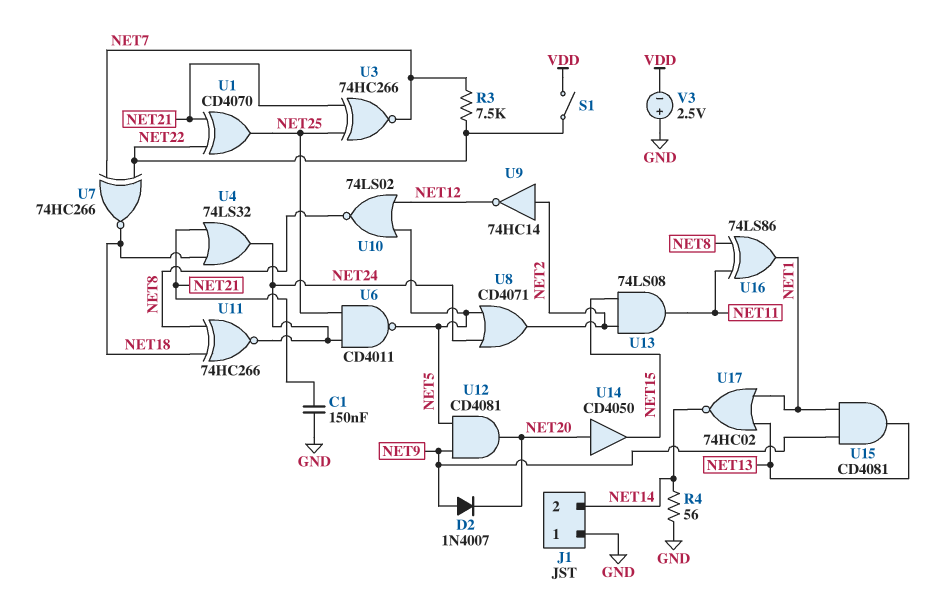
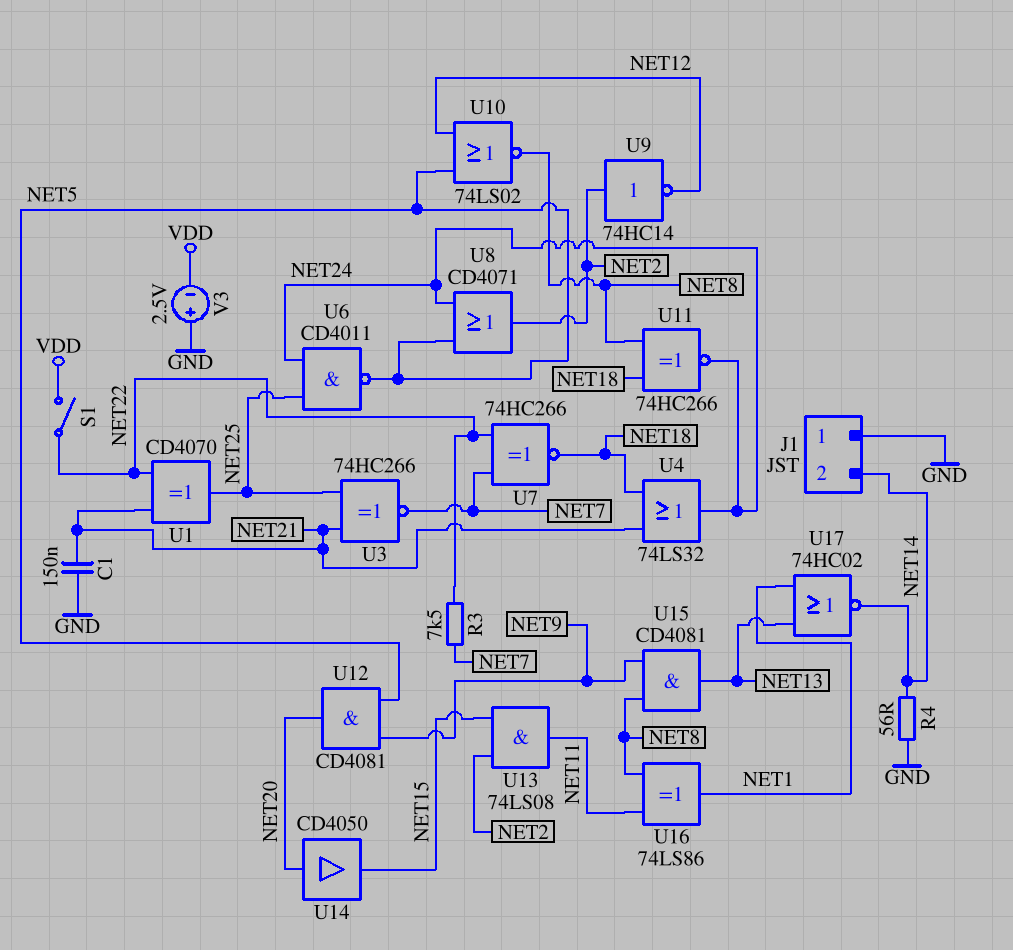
D2: diode 1N4007 (A NET9, K NET20) -> none
U15: AND CD4081 (in NET1, in NET9, out NET13) -> AND CD4081 (in NET8, in NET9, out NET13)

